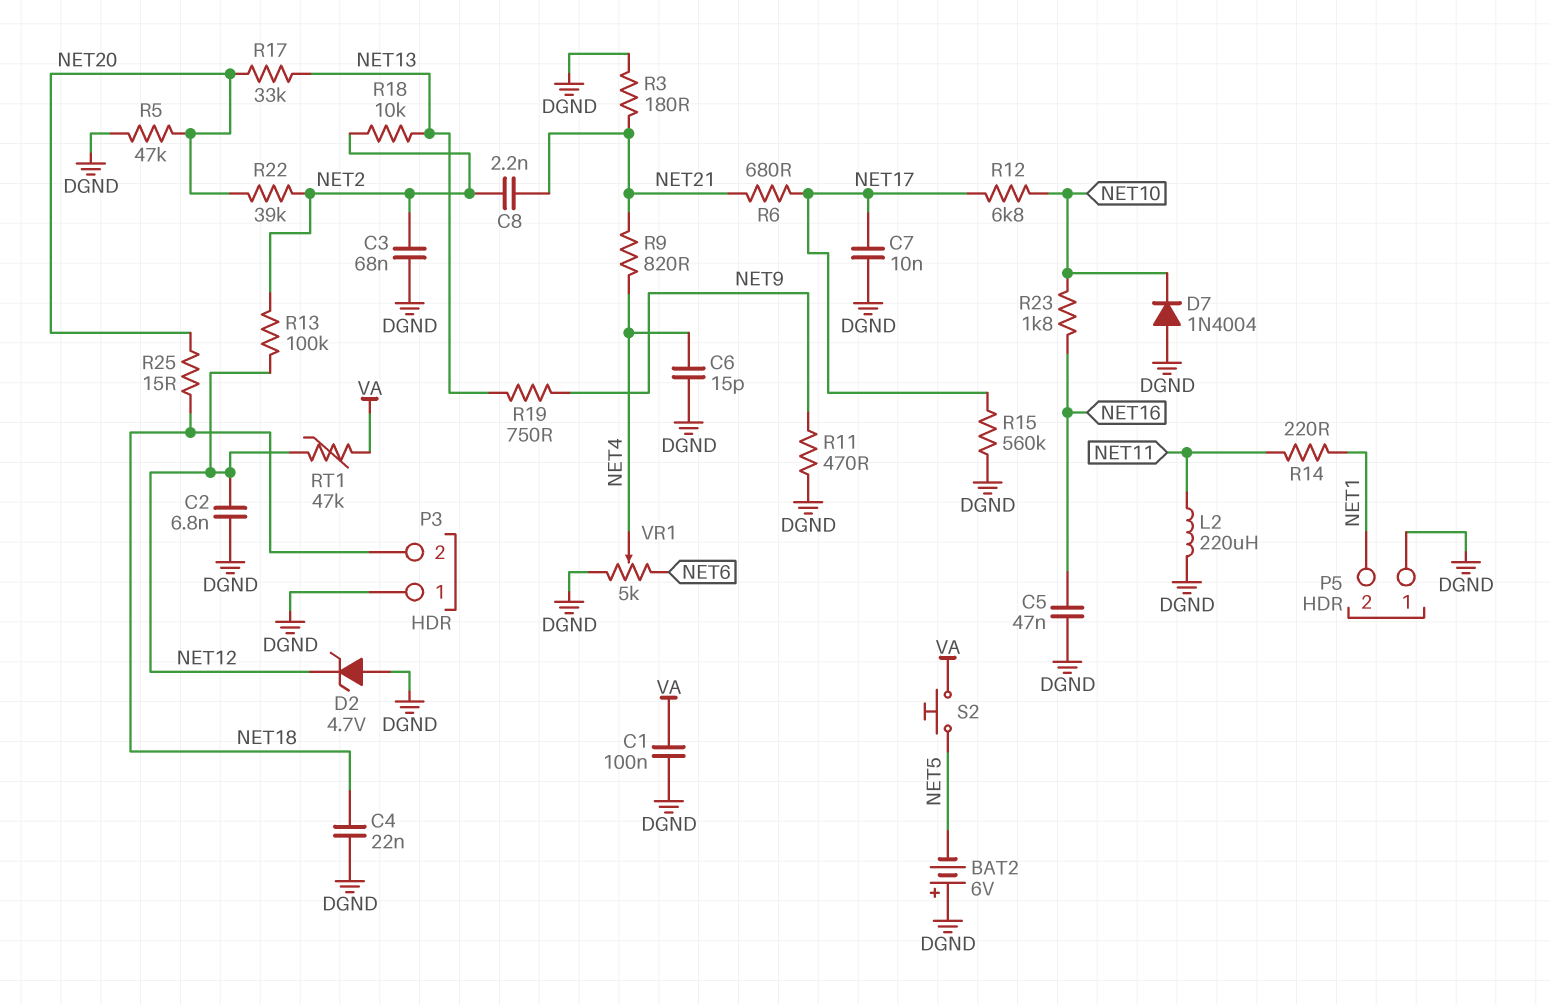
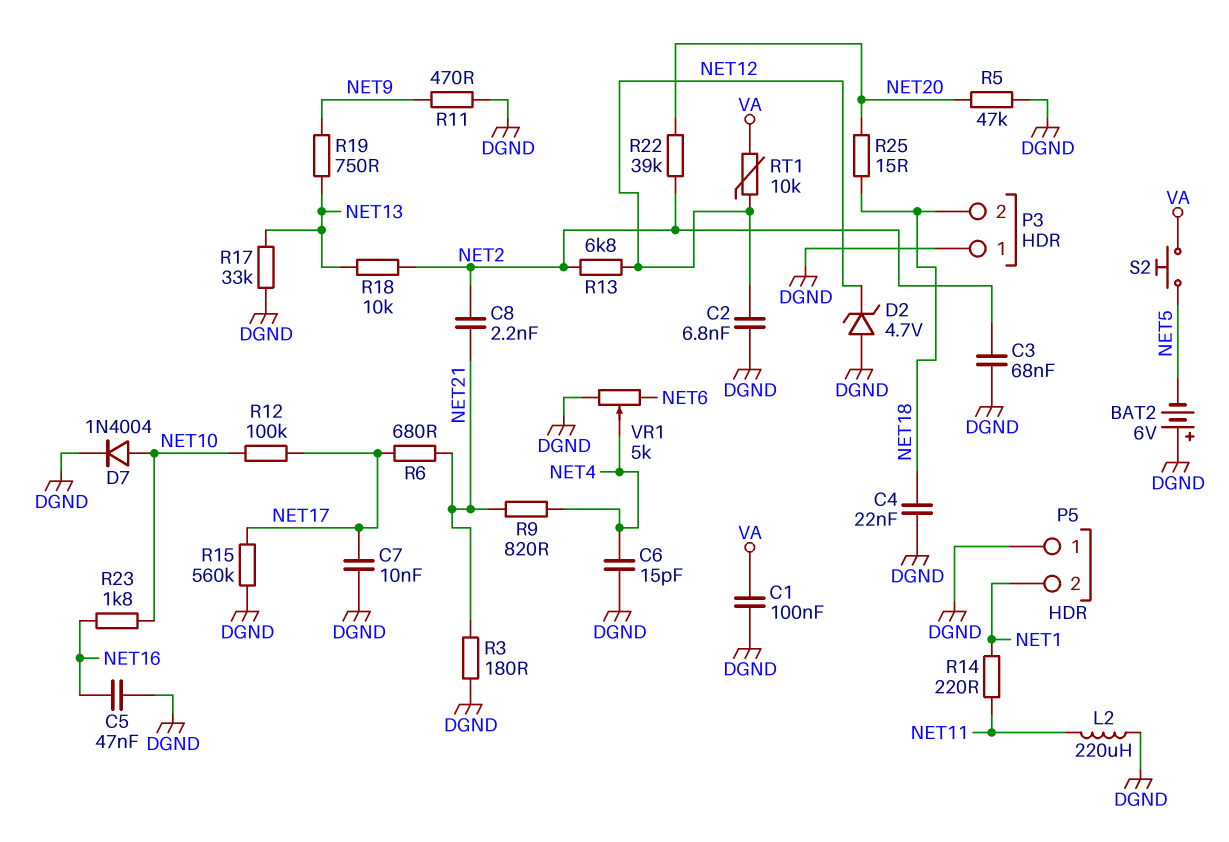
D7: diode 1N4004 (A DGND, K NET10) -> diode 1N4004 (A NET10, K DGND)
R12: 6.8k (NET10, NET17) -> 100k (NET10, NET17)
R13: 100k (NET2, NET12) -> 6.8k (NET2, NET12)
R17: 33k (NET13, NET20) -> 33k (DGND, NET13)
RT1: 47k (NET12, VA) -> 10k (NET12, VA)

